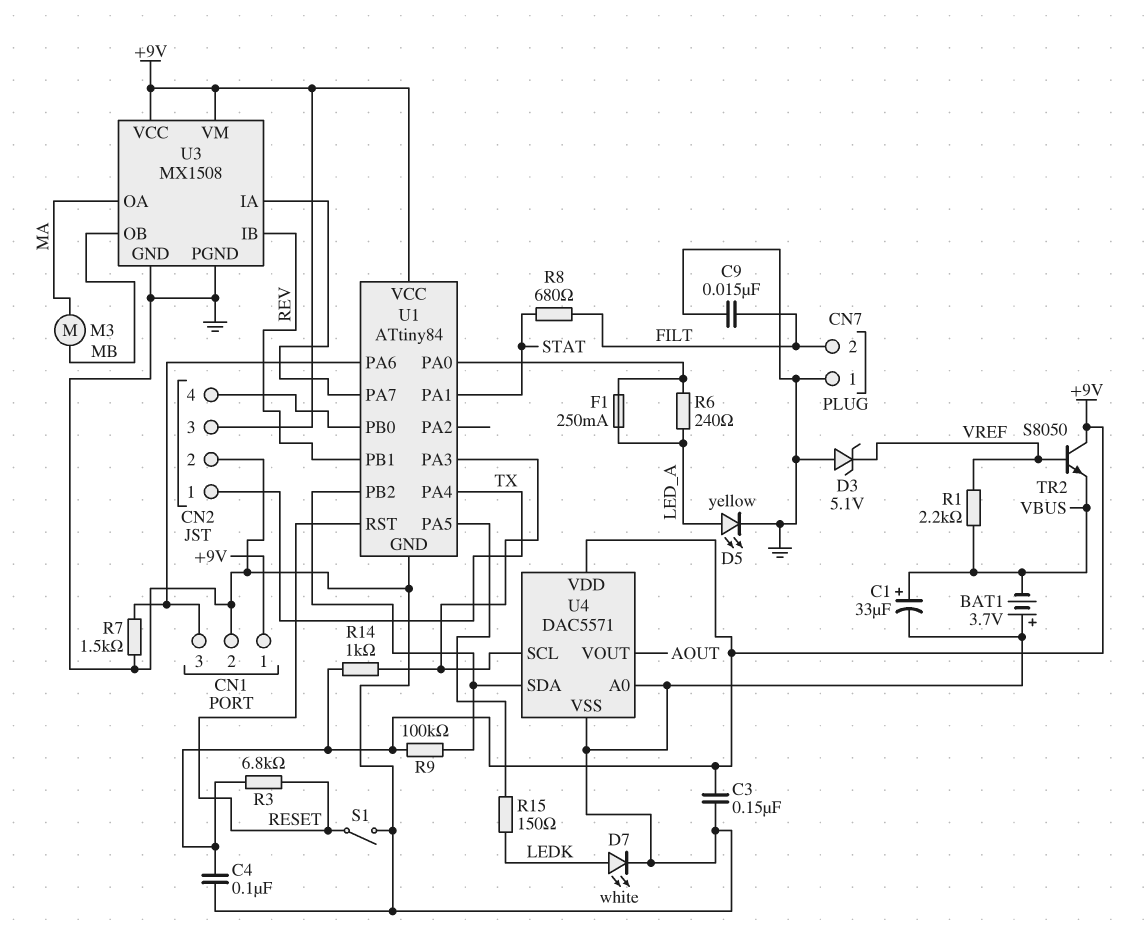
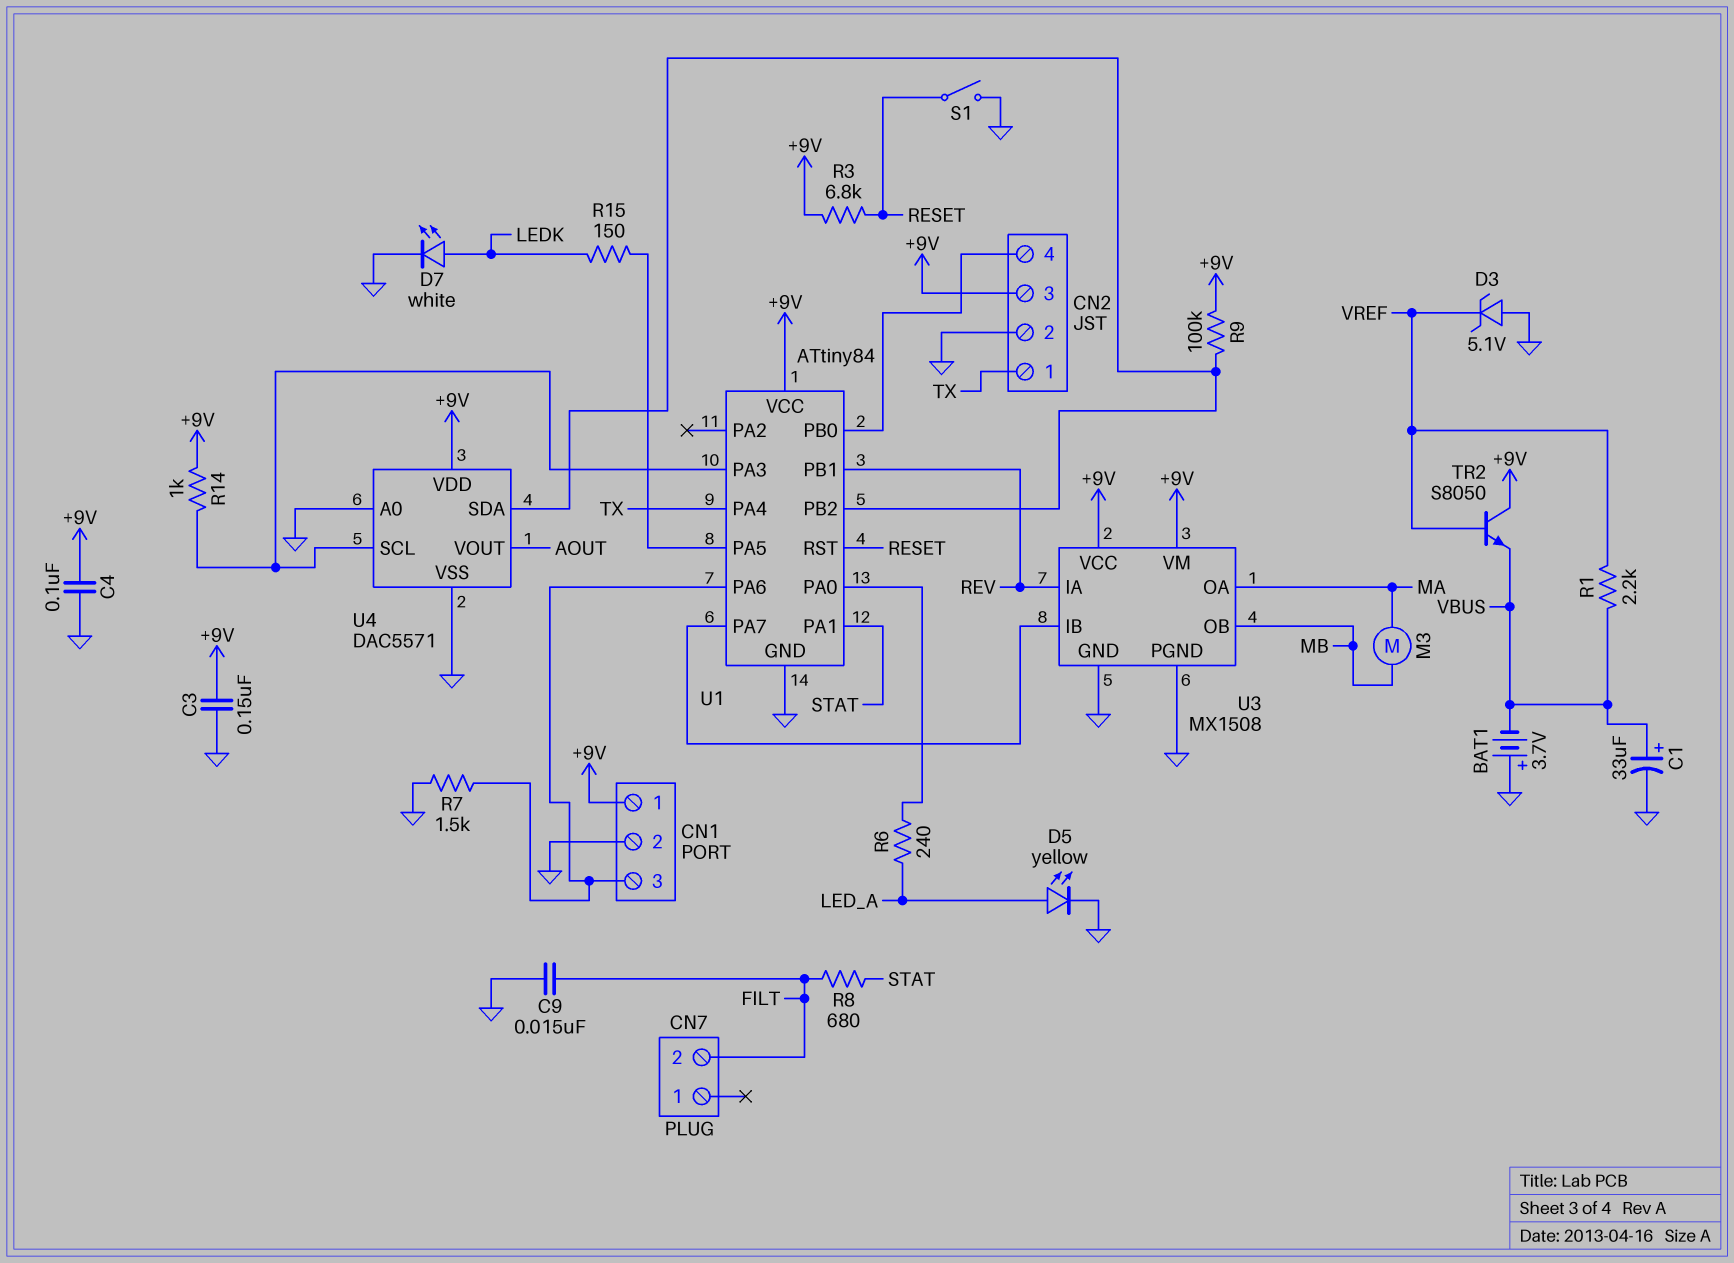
CN7 pin 1: GND -> none
F1: 250mA (LED_A, U1/PA0) -> none
U3 pin IA: U1/PA7 -> REV
U3 pin IB: REV -> U1/PA7

